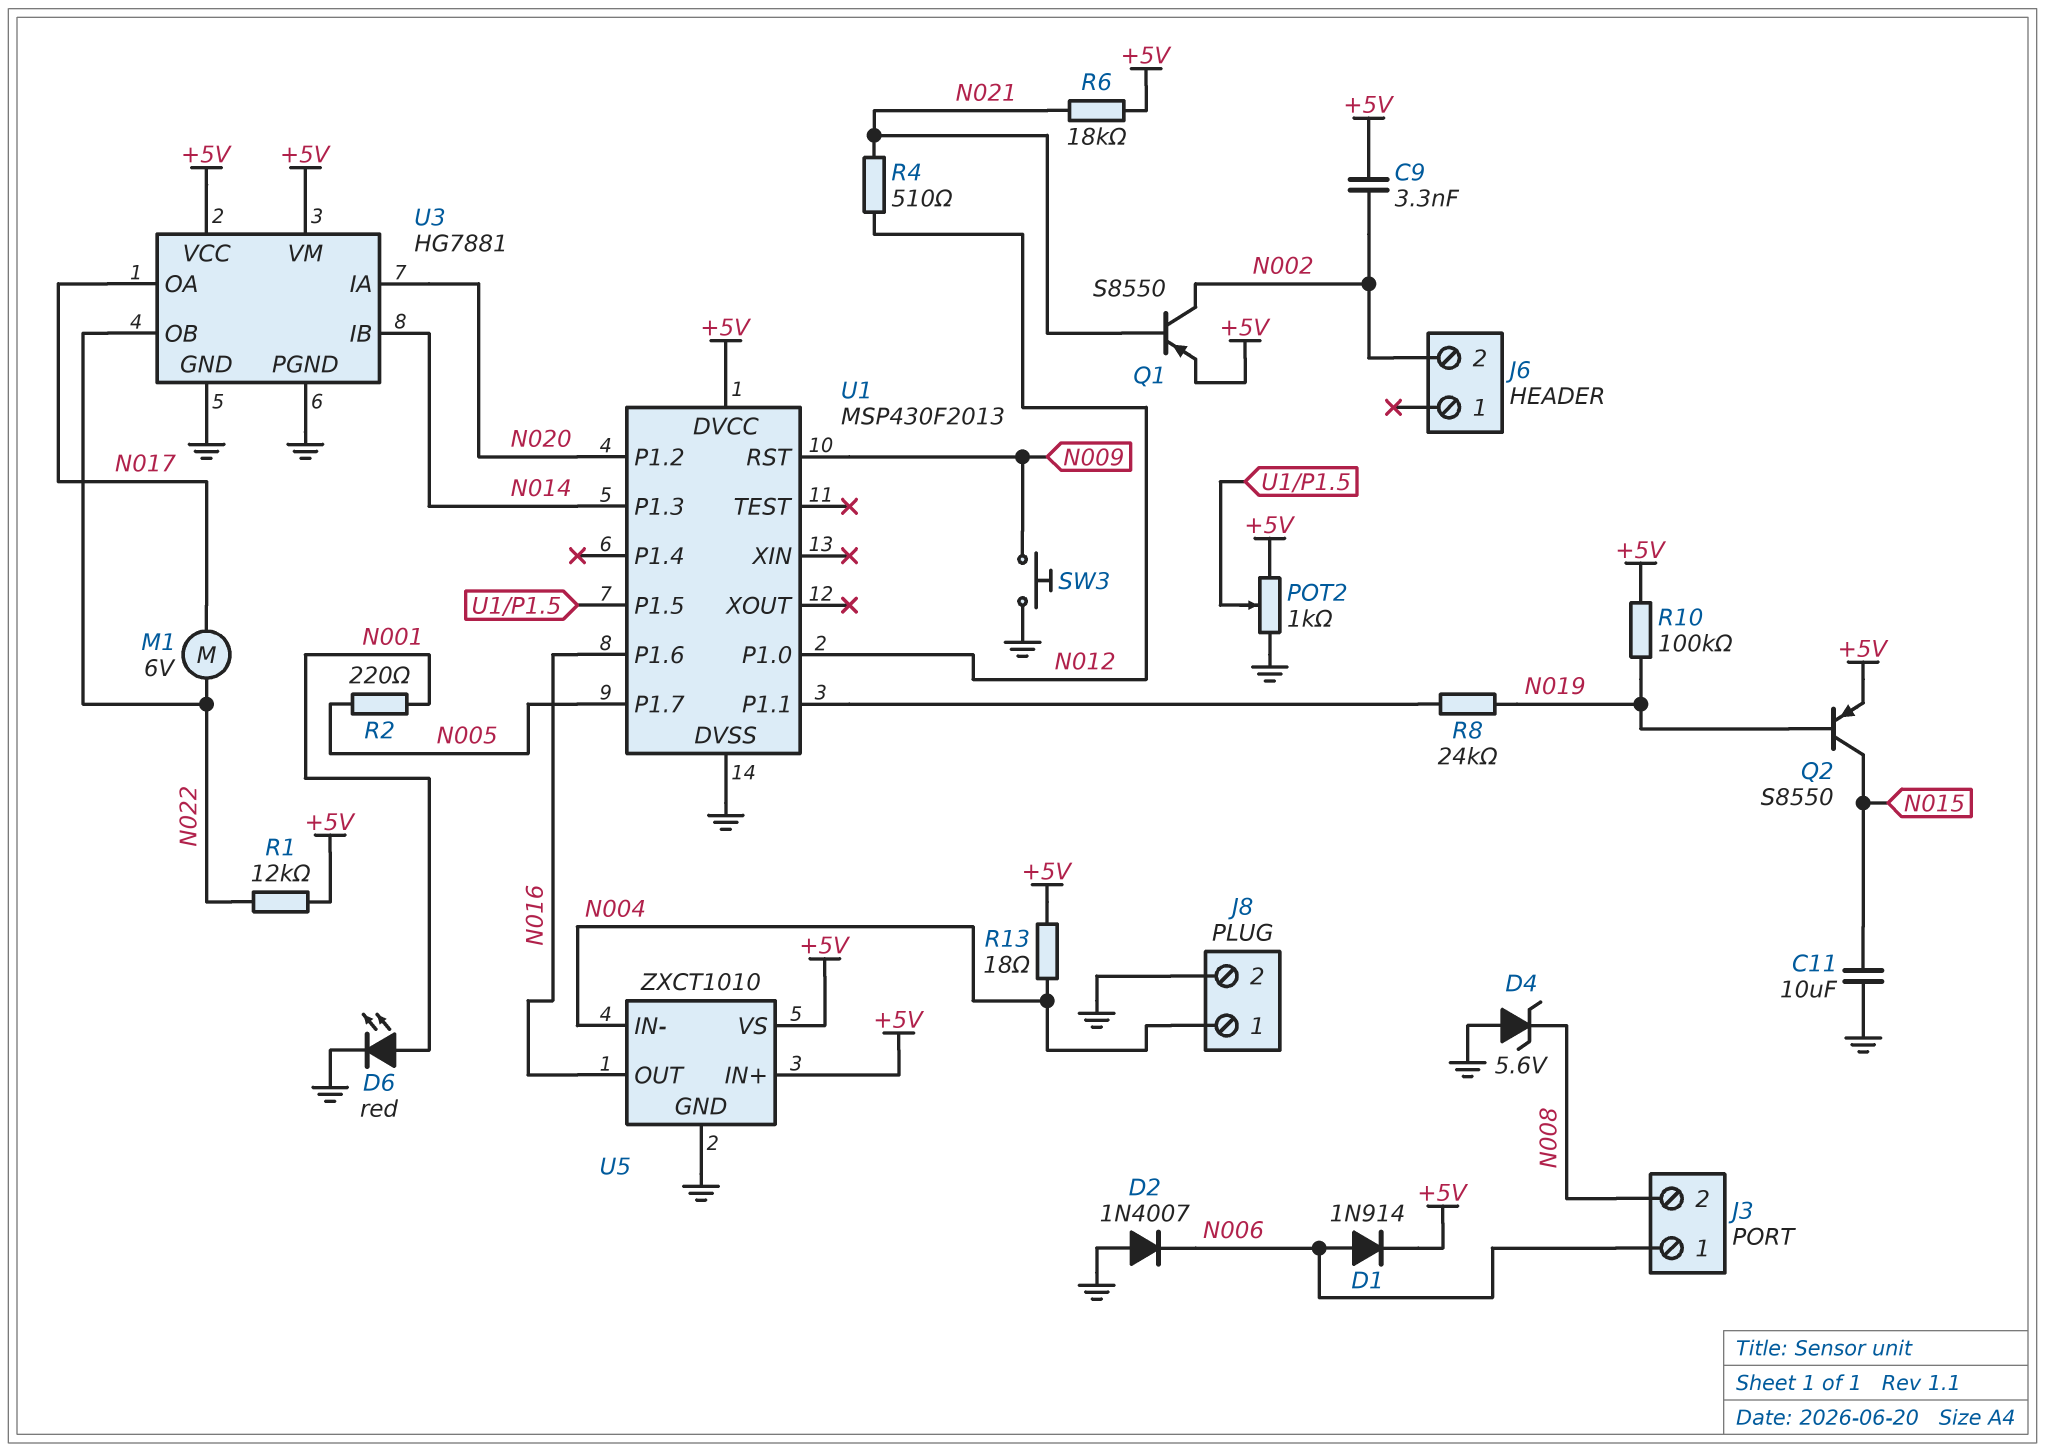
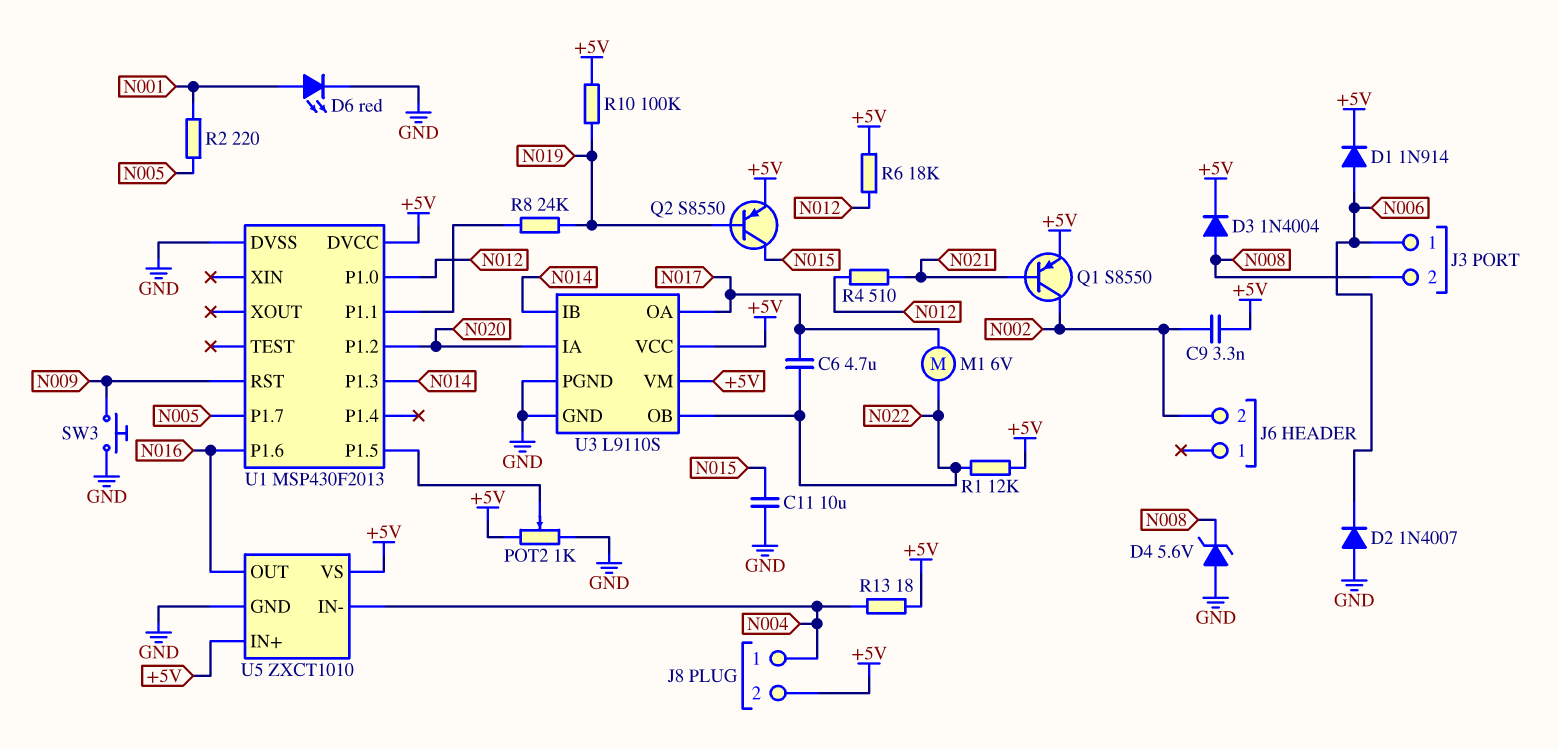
C6: none -> 4.7uF (N017, N022)
D3: none -> diode 1N4004 (A N008, K +5V)
J8 pin 2: GND -> +5V
R6: 18k (+5V, N021) -> 18k (+5V, N012)
U3: HG7881 -> L9110S

